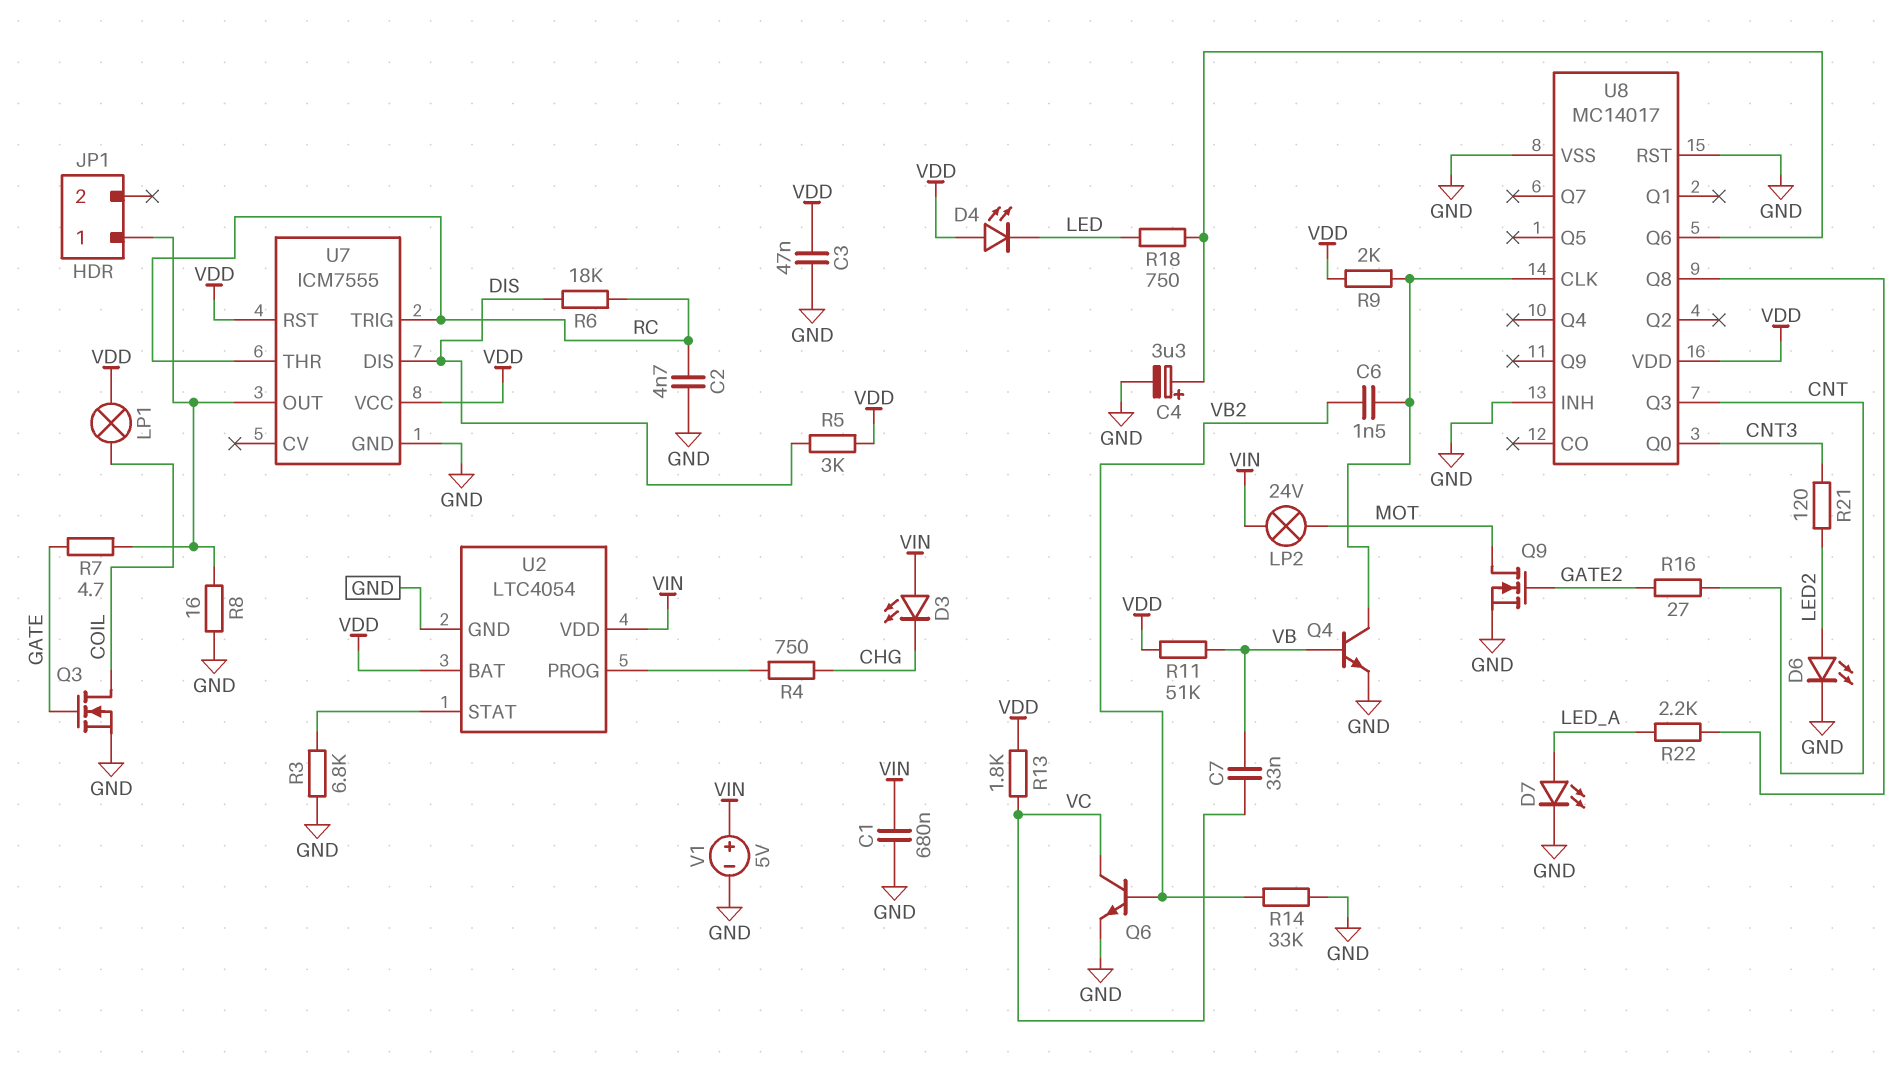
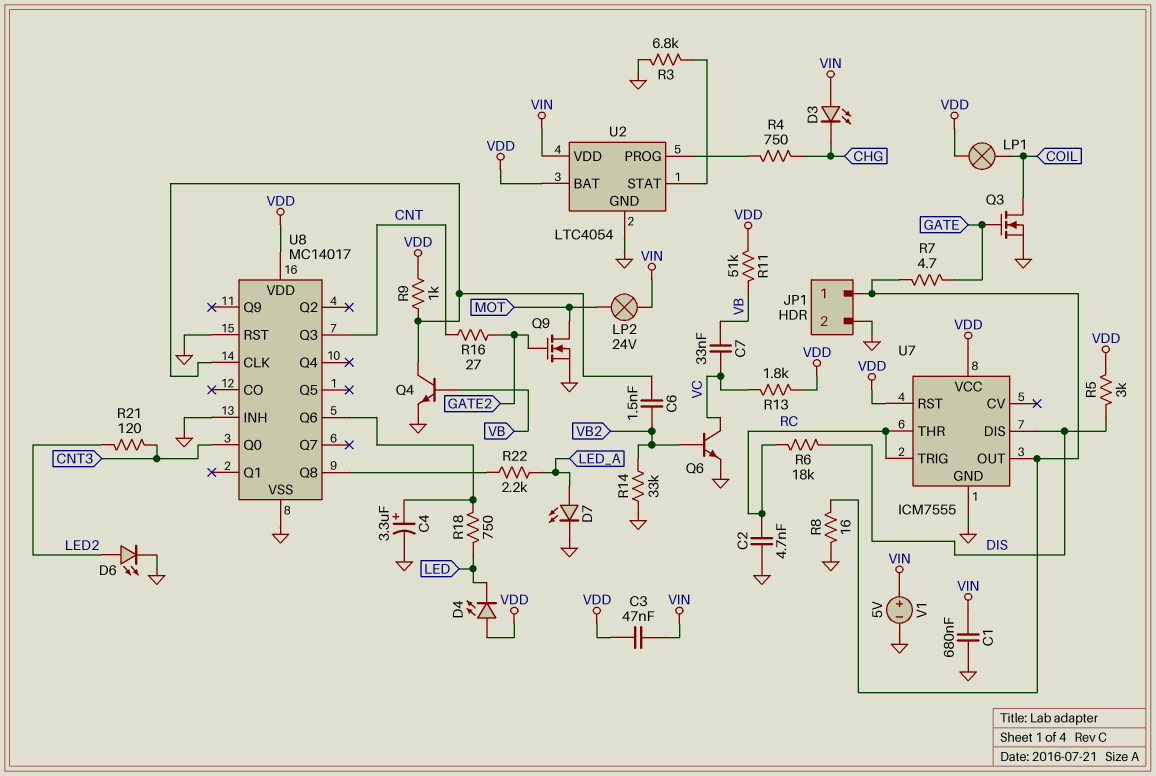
C3: 47nF (GND, VDD) -> 47nF (VDD, VIN)
JP1 pin 2: none -> GND
R9: 2k (U8/CLK, VDD) -> 1k (U8/CLK, VDD)

